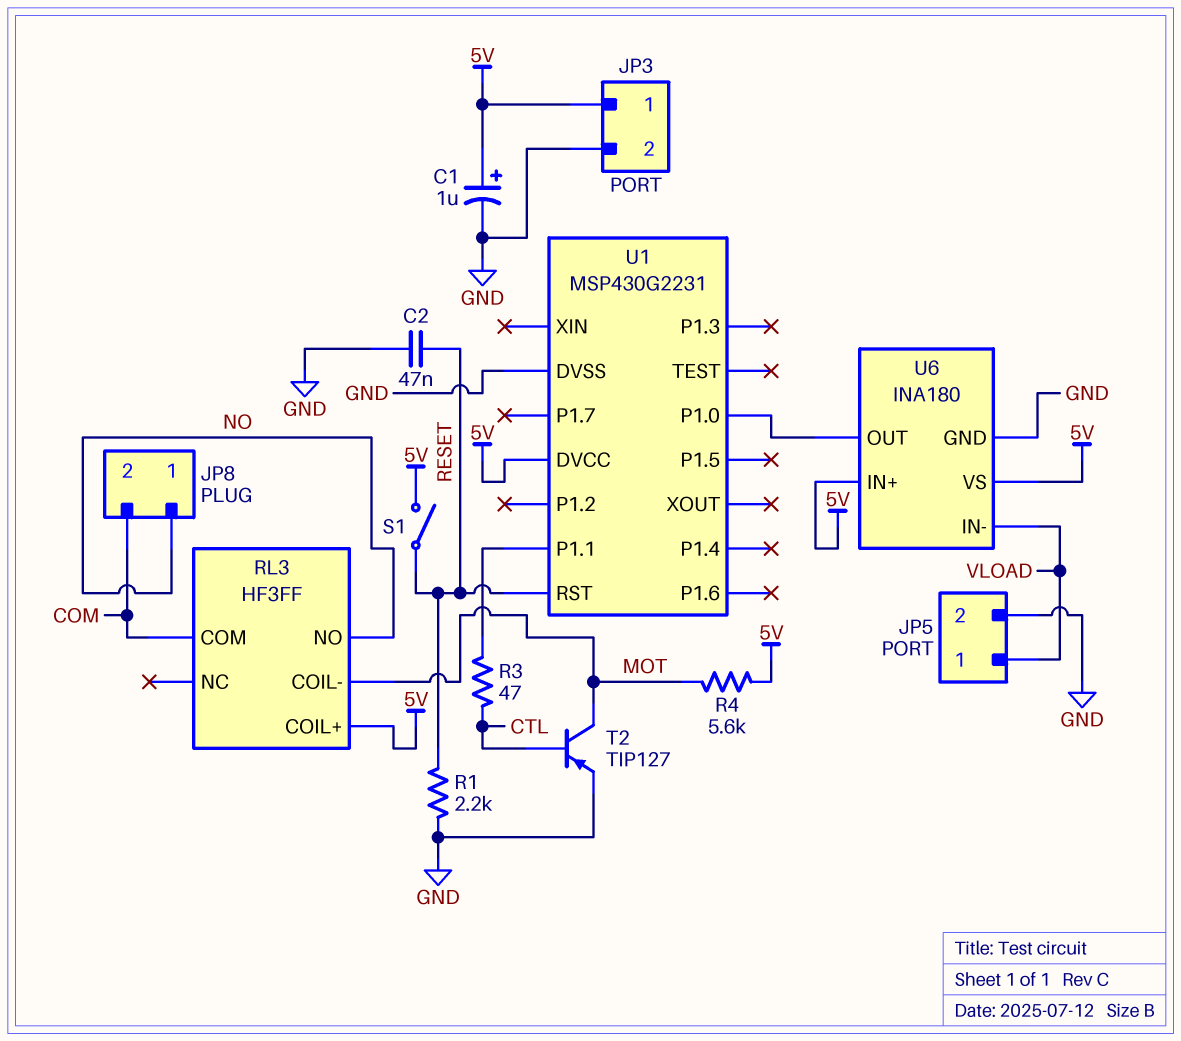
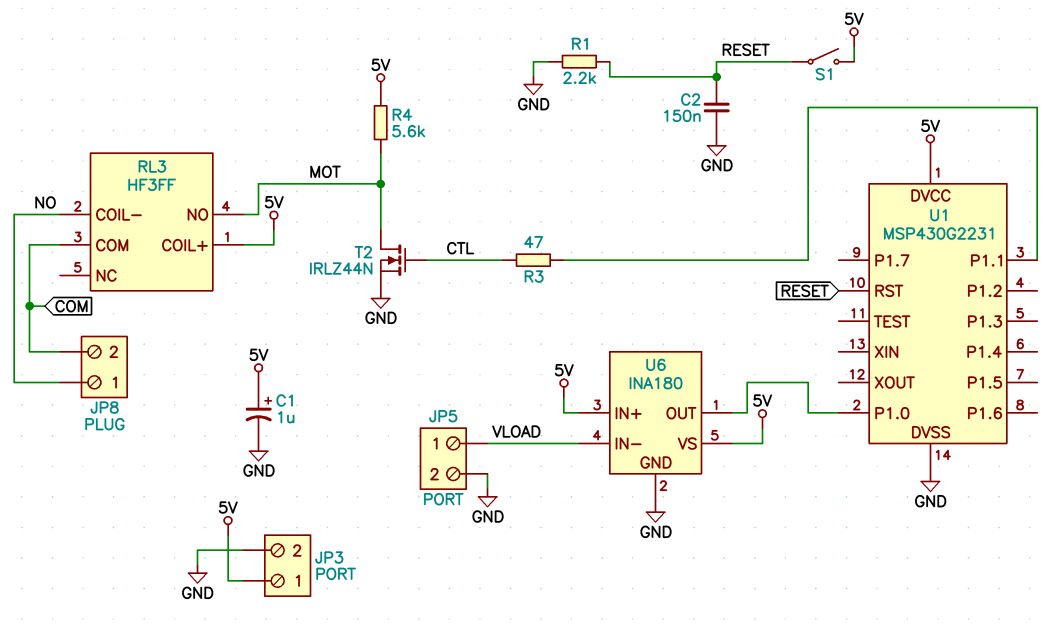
C2: 47nF (GND, RESET) -> 150nF (GND, RESET)
RL3 pin COIL-: MOT -> NO
RL3 pin NO: NO -> MOT
T2: PNP TIP127 (B CTL, C MOT, E GND) -> NMOS IRLZ44N (G CTL, D MOT, S GND)

